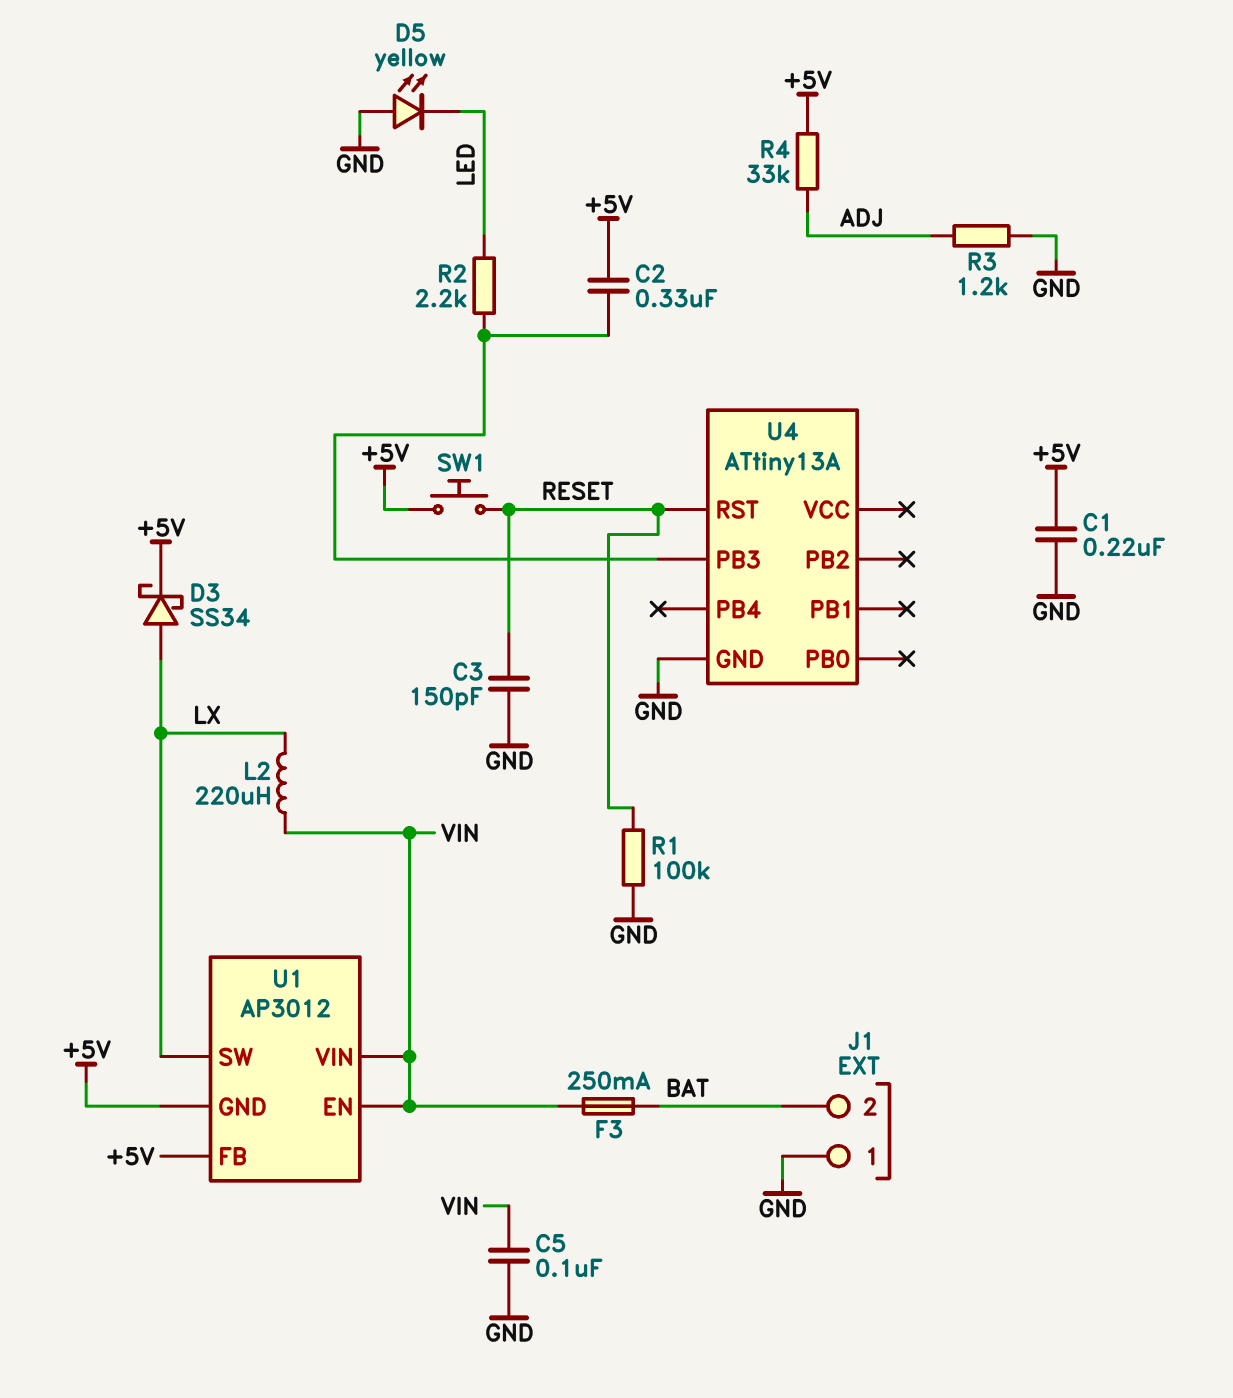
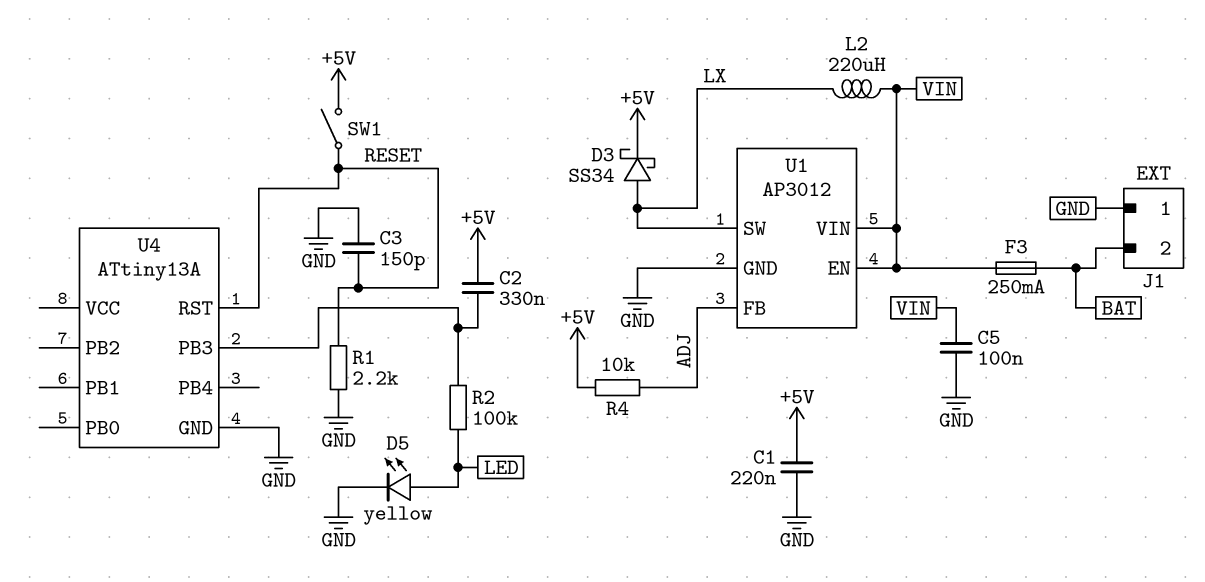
D5: LED yellow (A GND, K LED) -> LED yellow (A LED, K GND)
R1: 100k (GND, RESET) -> 2.2k (GND, RESET)
R2: 2.2k (LED, U4/PB3) -> 100k (LED, U4/PB3)
R3: 1.2k (ADJ, GND) -> none
R4: 33k (+5V, ADJ) -> 10k (+5V, ADJ)
SW1: button (+5V, RESET) -> switch (+5V, RESET)
U1 pin FB: +5V -> ADJ
U1 pin GND: +5V -> GND

